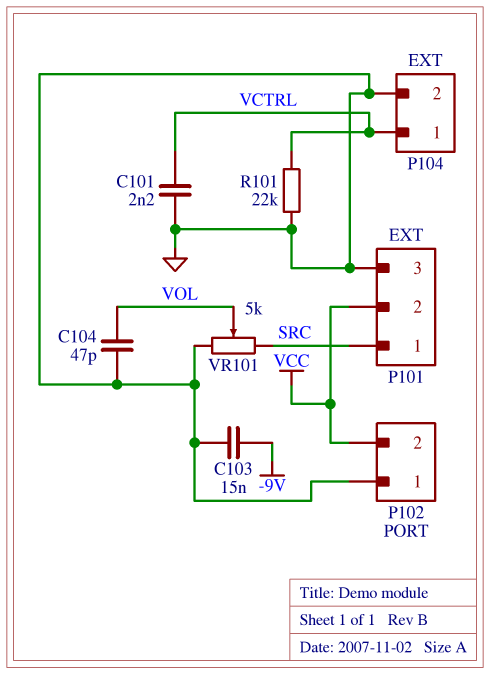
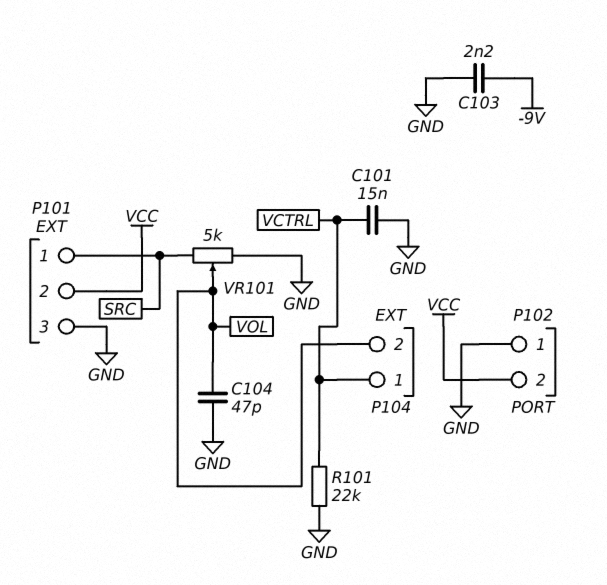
C101: 2.2nF (GND, VCTRL) -> 15nF (GND, VCTRL)
C103: 15nF (-9V, GND) -> 2.2nF (-9V, GND)
P104 pin 2: GND -> VOL

